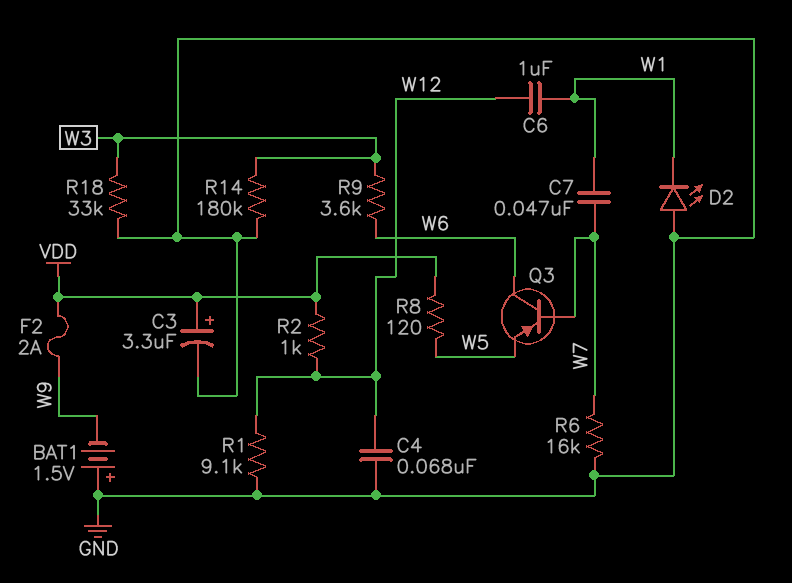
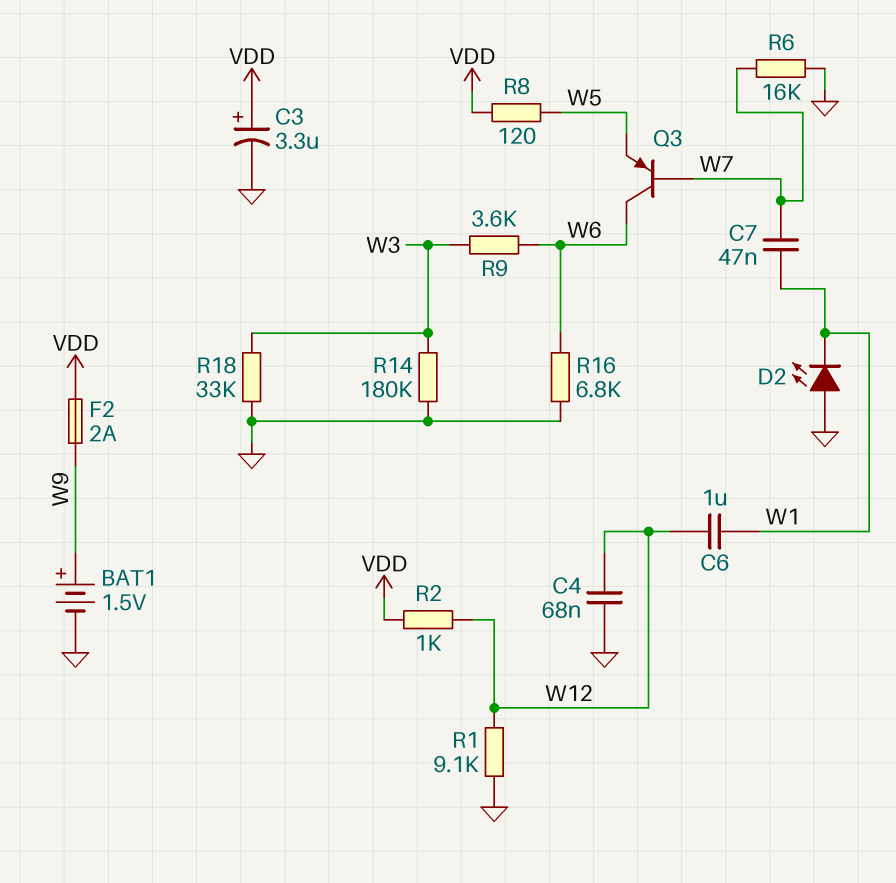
BAT1: 1.5V (plus GND, minus W9) -> 1.5V (plus W9, minus GND)
R16: none -> 6.8k (GND, W6)

